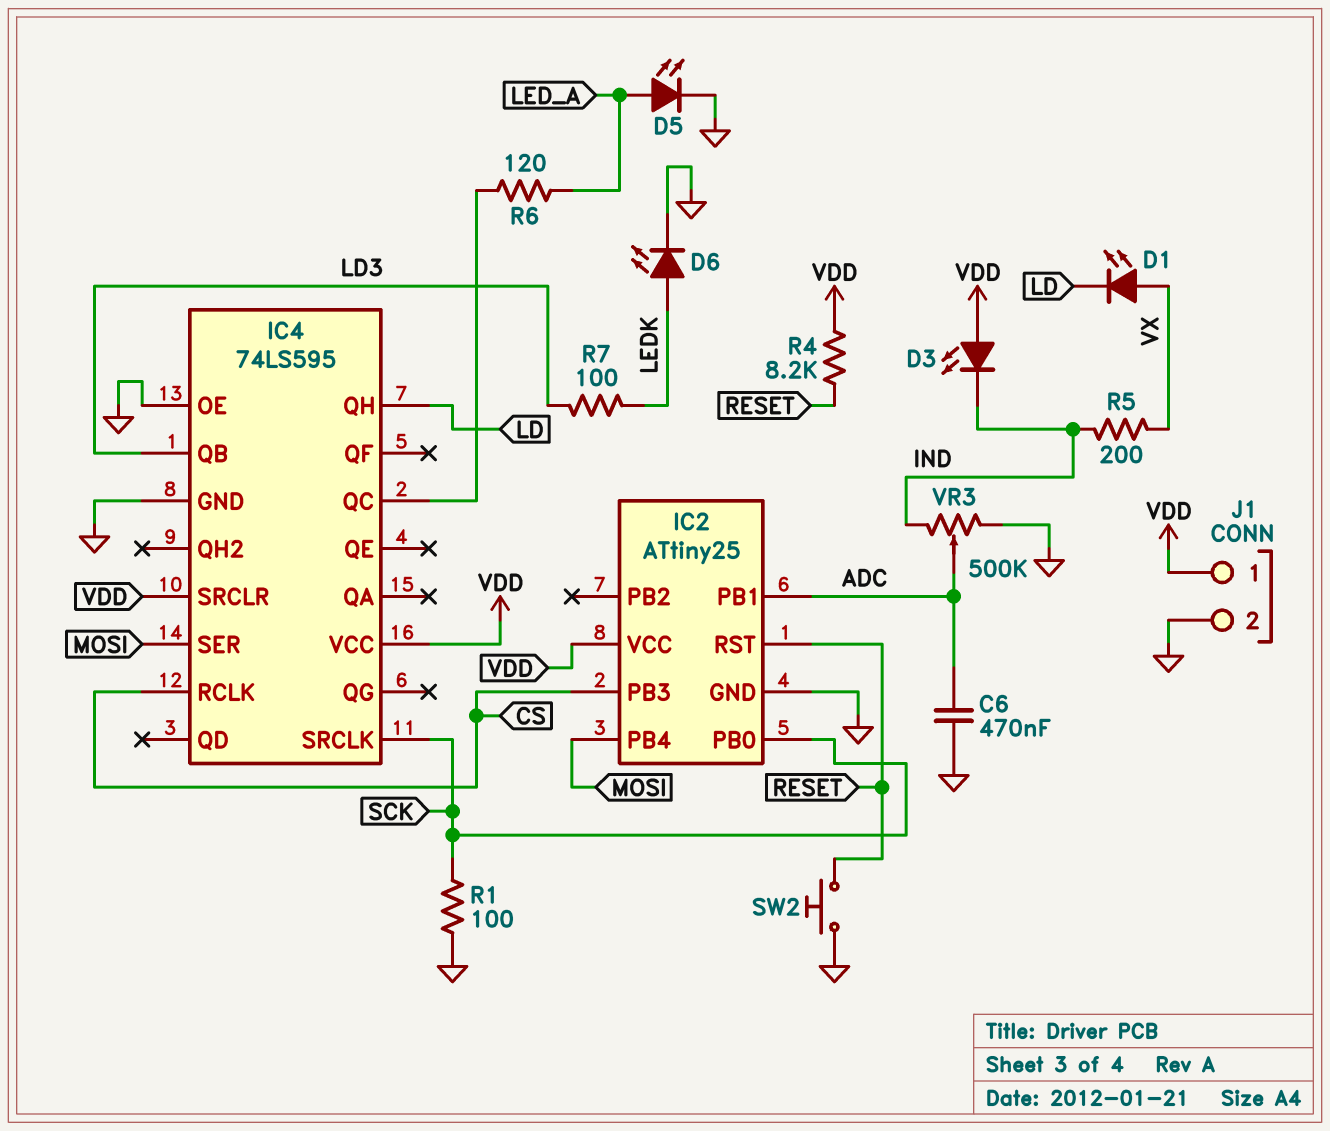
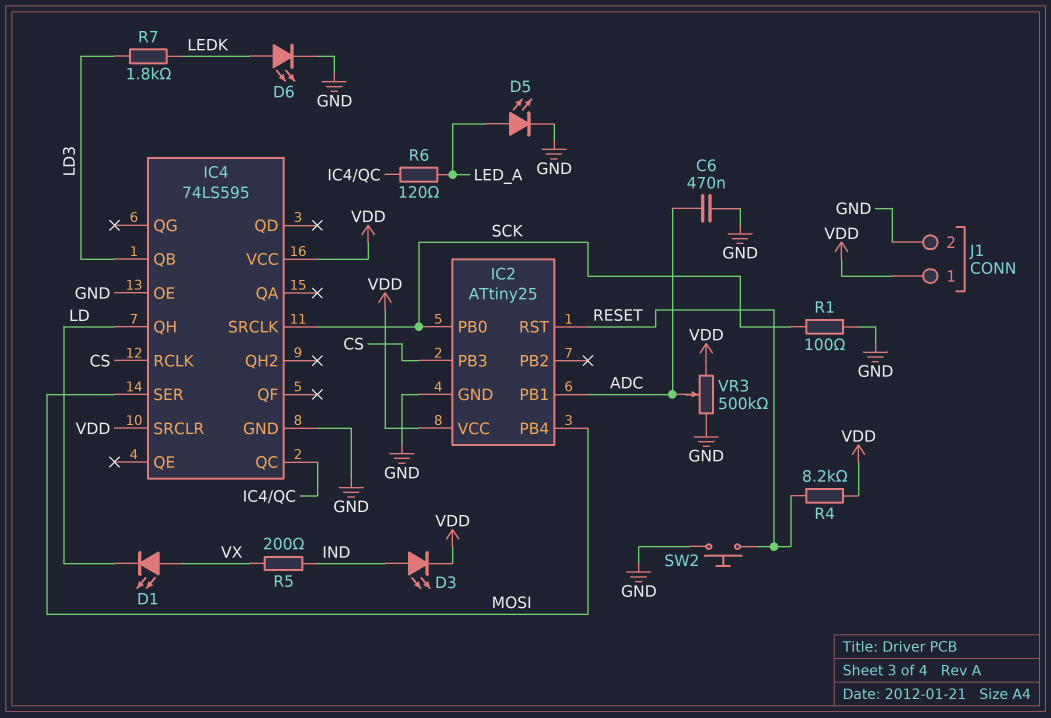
D3: LED (A VDD, K IND) -> LED (A IND, K VDD)
R7: 100 (LD3, LEDK) -> 1.8k (LD3, LEDK)
VR3: 500k (GND, IND, wiper ADC) -> 500k (GND, VDD, wiper ADC)

